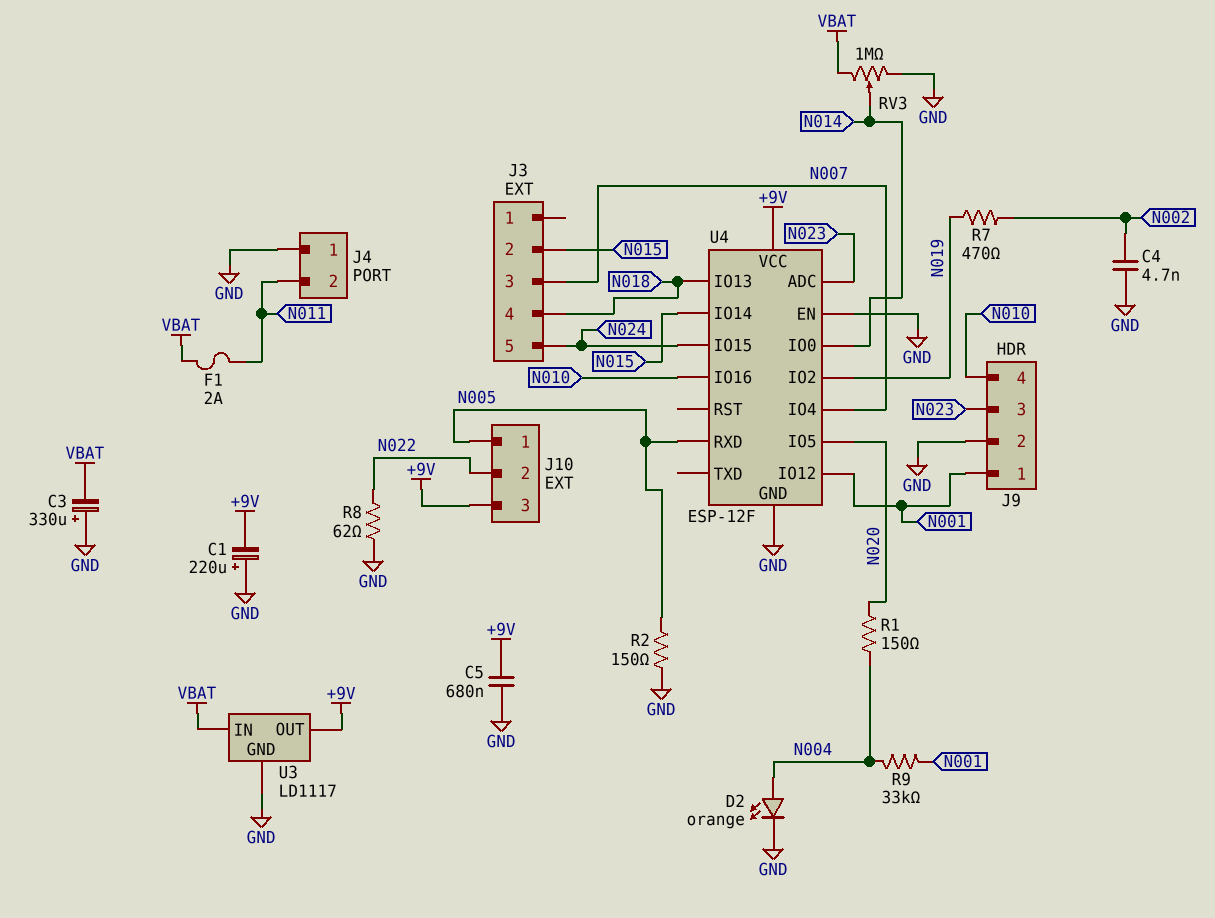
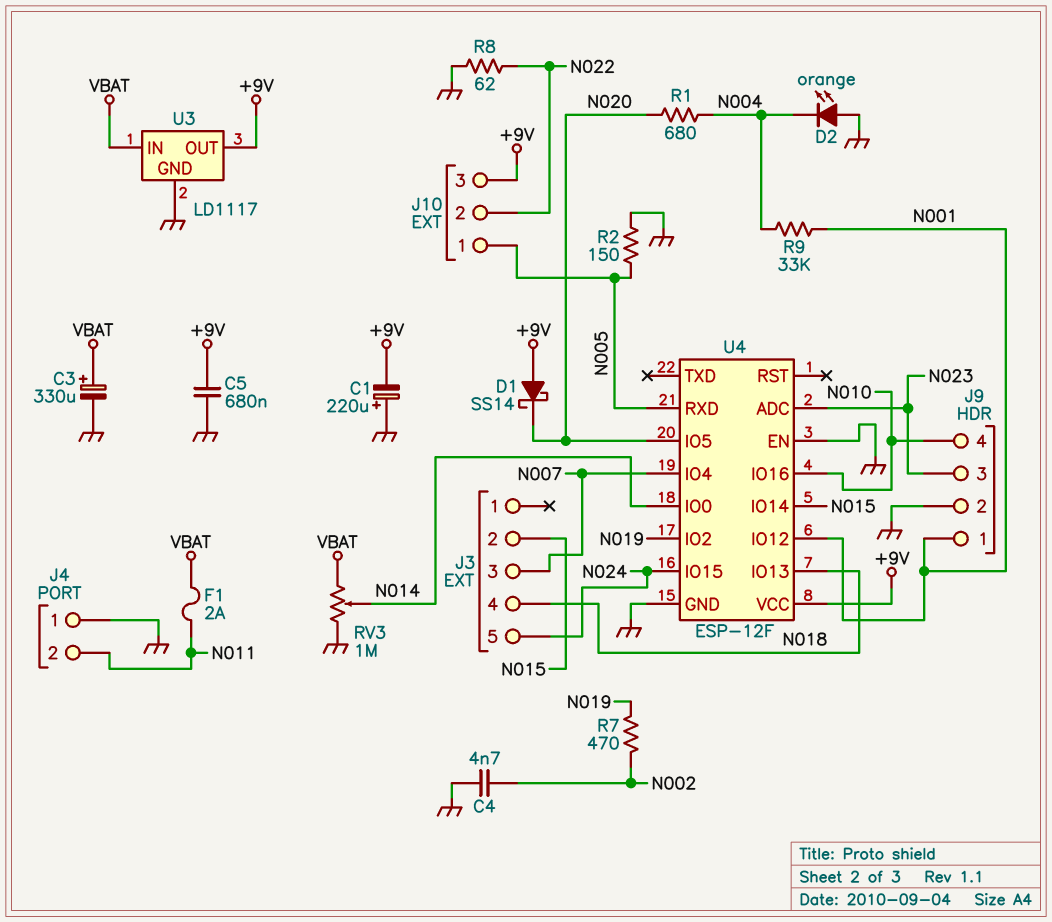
C3: 330uF (plus GND, minus VBAT) -> 330uF (plus VBAT, minus GND)
D1: none -> schottky SS14 (A +9V, K N020)
D2: LED orange (A N004, K GND) -> LED orange (A GND, K N004)
R1: 150 (N004, N020) -> 680 (N004, N020)

